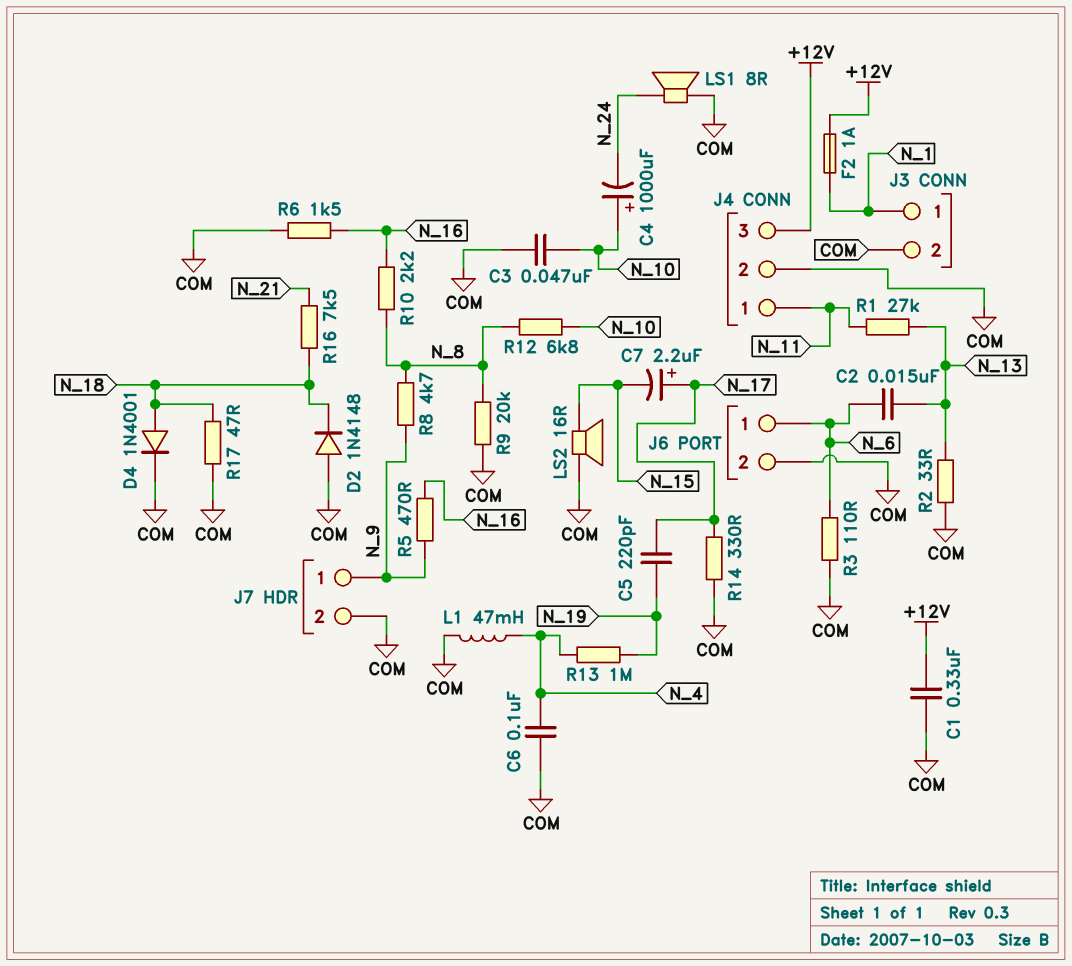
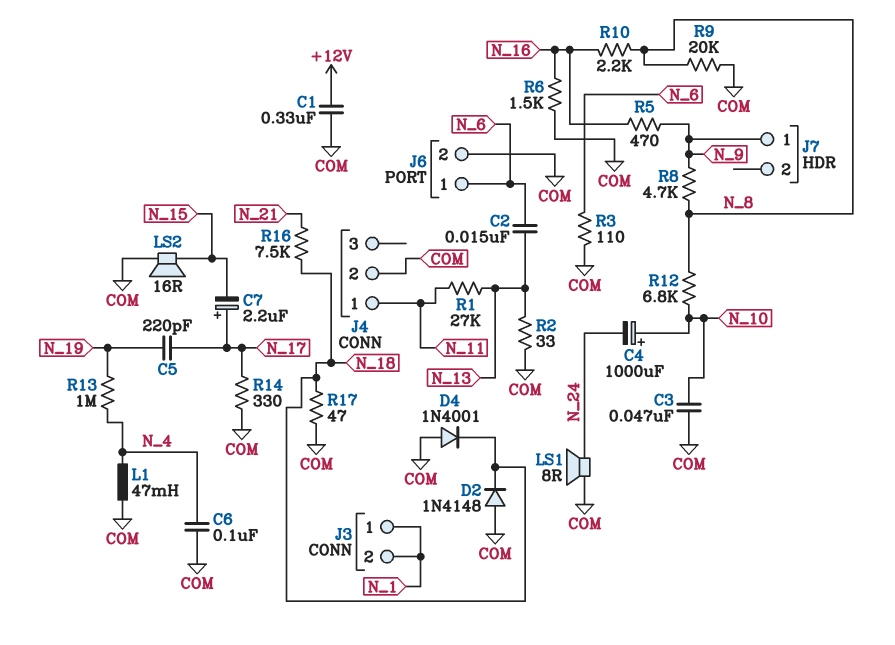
D4: diode 1N4001 (A N_18, K COM) -> diode 1N4001 (A COM, K N_18)
F2: 1A (+12V, N_1) -> none
J3 pin 2: COM -> N_1
J4 pin 3: +12V -> none
J7 pin 2: COM -> none

